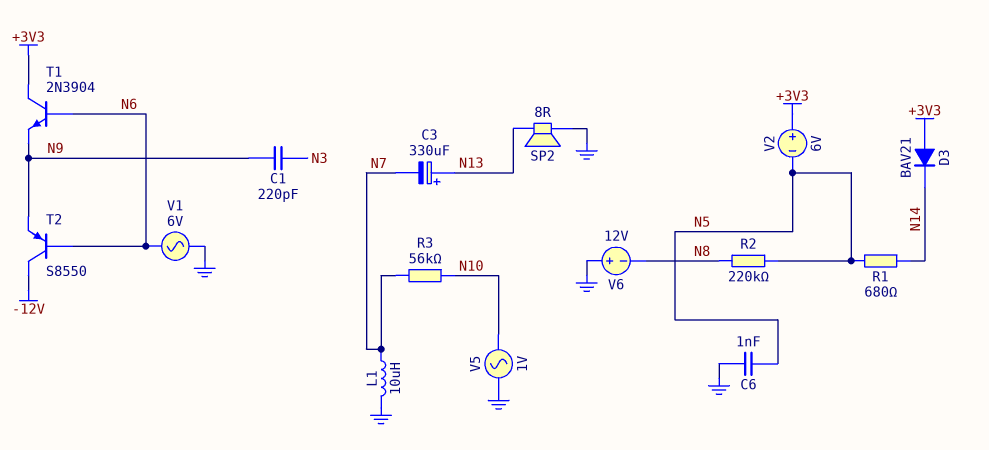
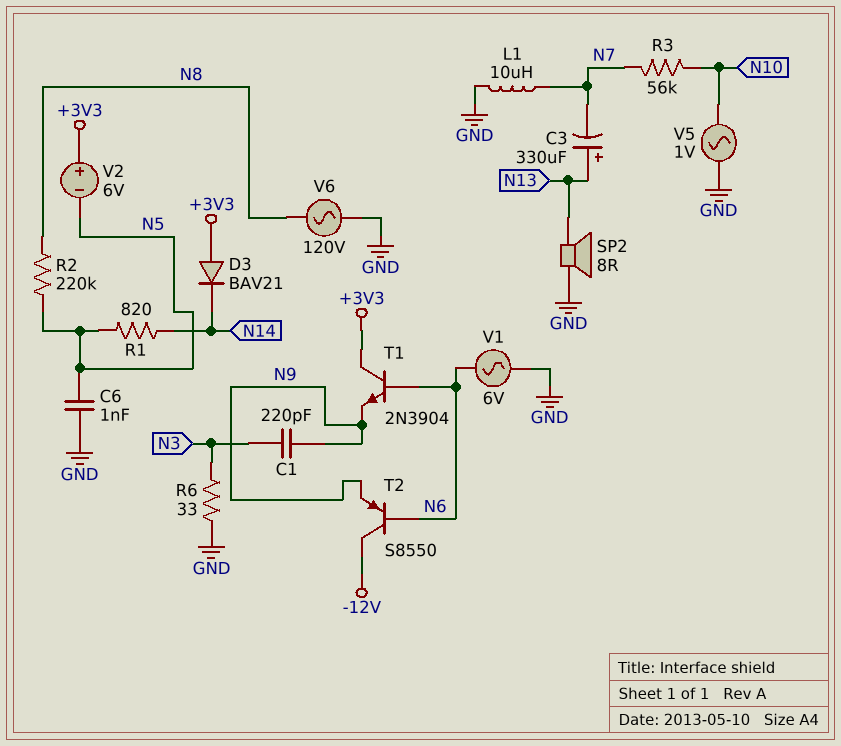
R1: 680 (N5, N14) -> 820 (N5, N14)
R6: none -> 33 (GND, N3)
V6: 12V (plus GND, minus N8) -> AC 120V (GND, N8)

